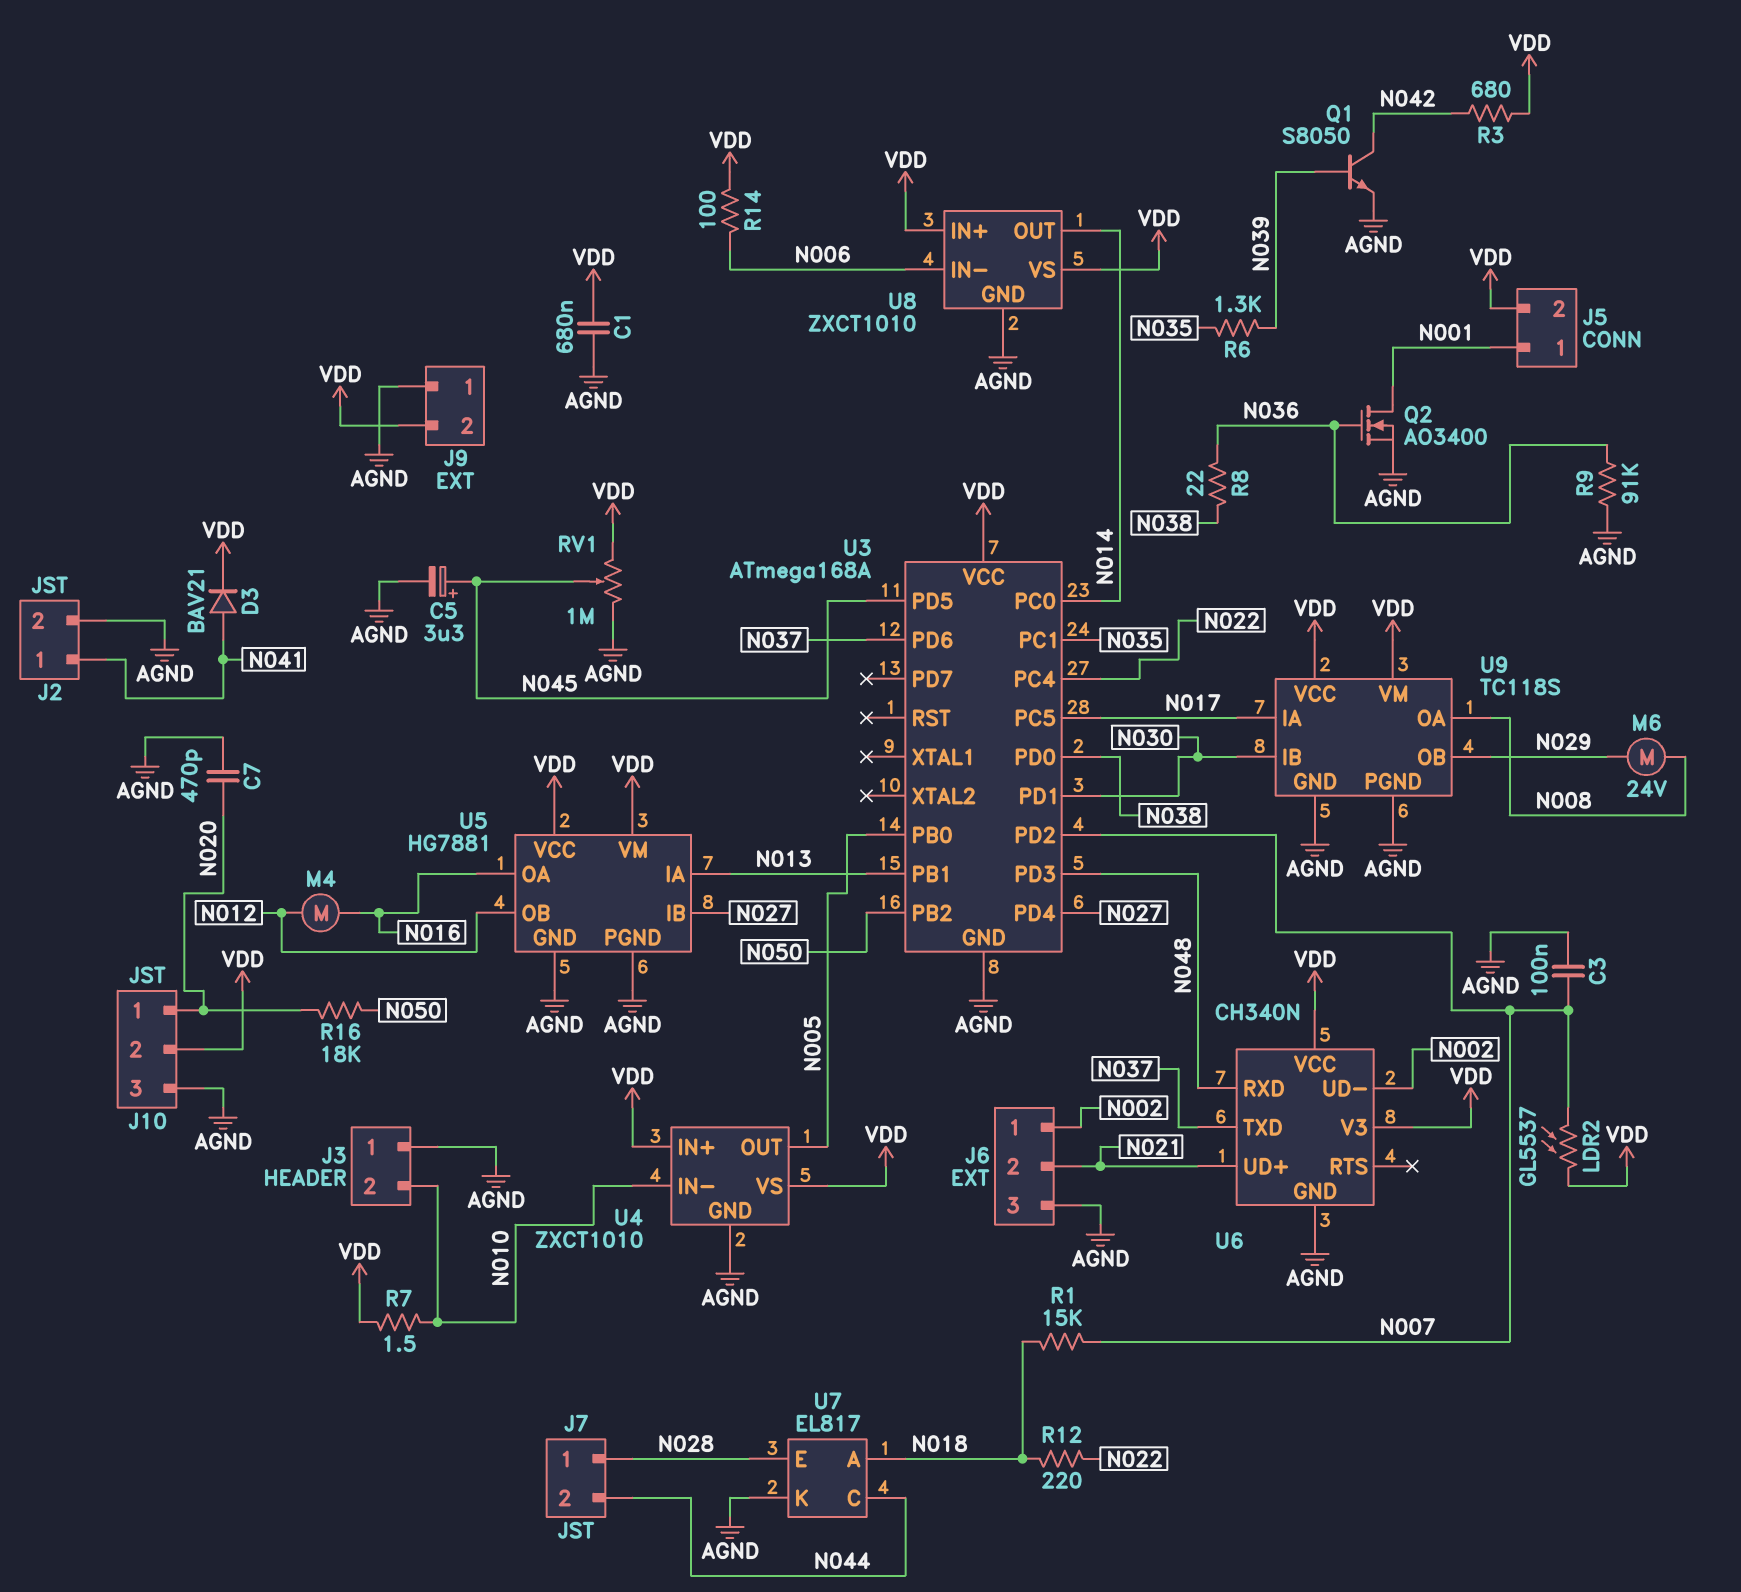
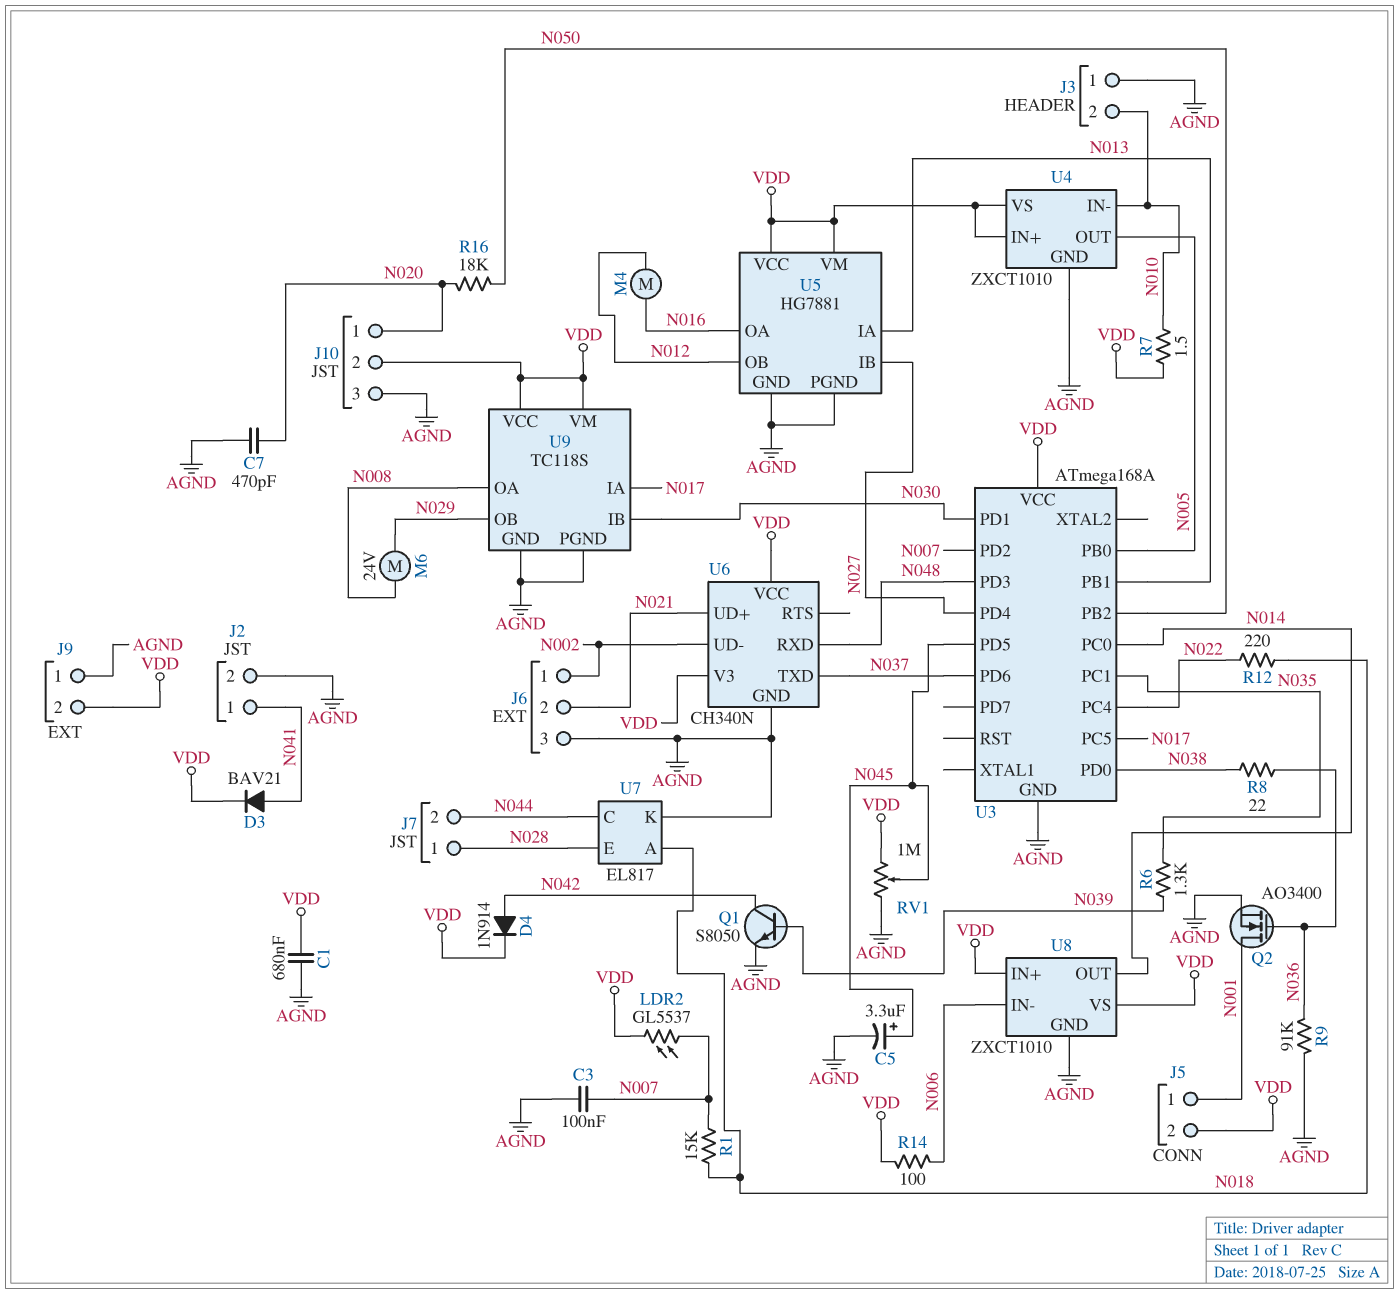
D4: none -> diode 1N914 (A N042, K VDD)
R3: 680 (N042, VDD) -> none

